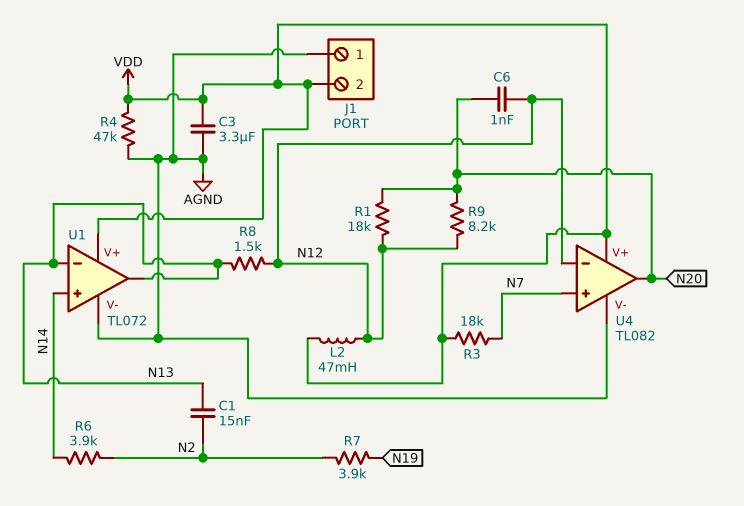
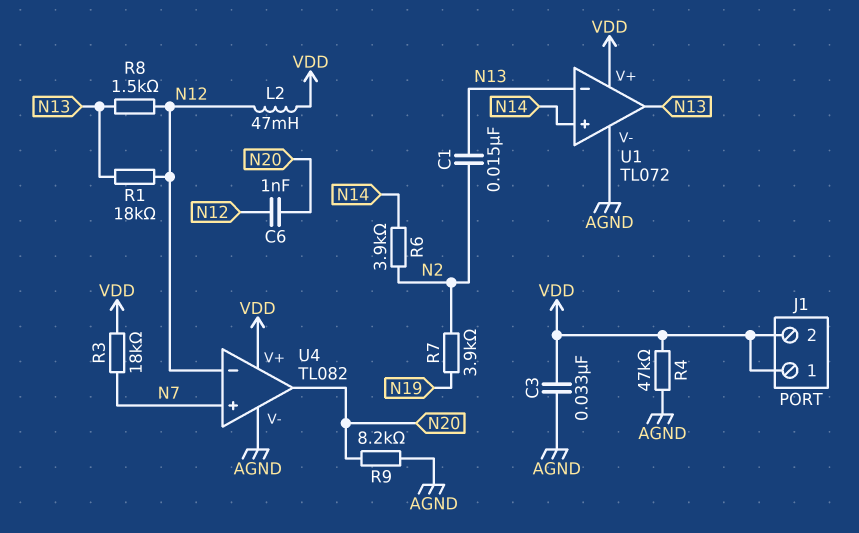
C3: 3.3uF (AGND, VDD) -> 33nF (AGND, VDD)
J1 pin 1: AGND -> VDD
R1: 18k (N12, N20) -> 18k (N12, N13)
R9: 8.2k (N12, N20) -> 8.2k (AGND, N20)

